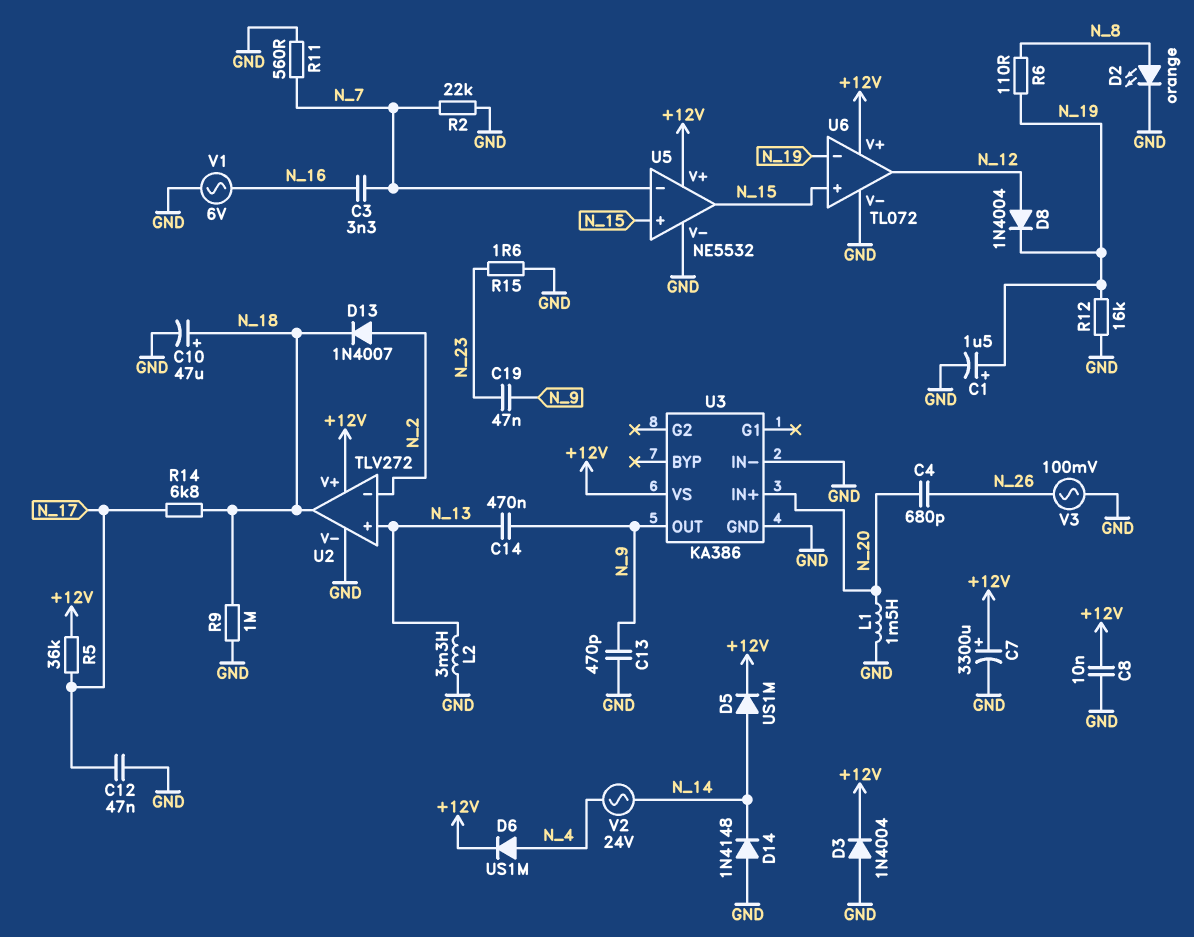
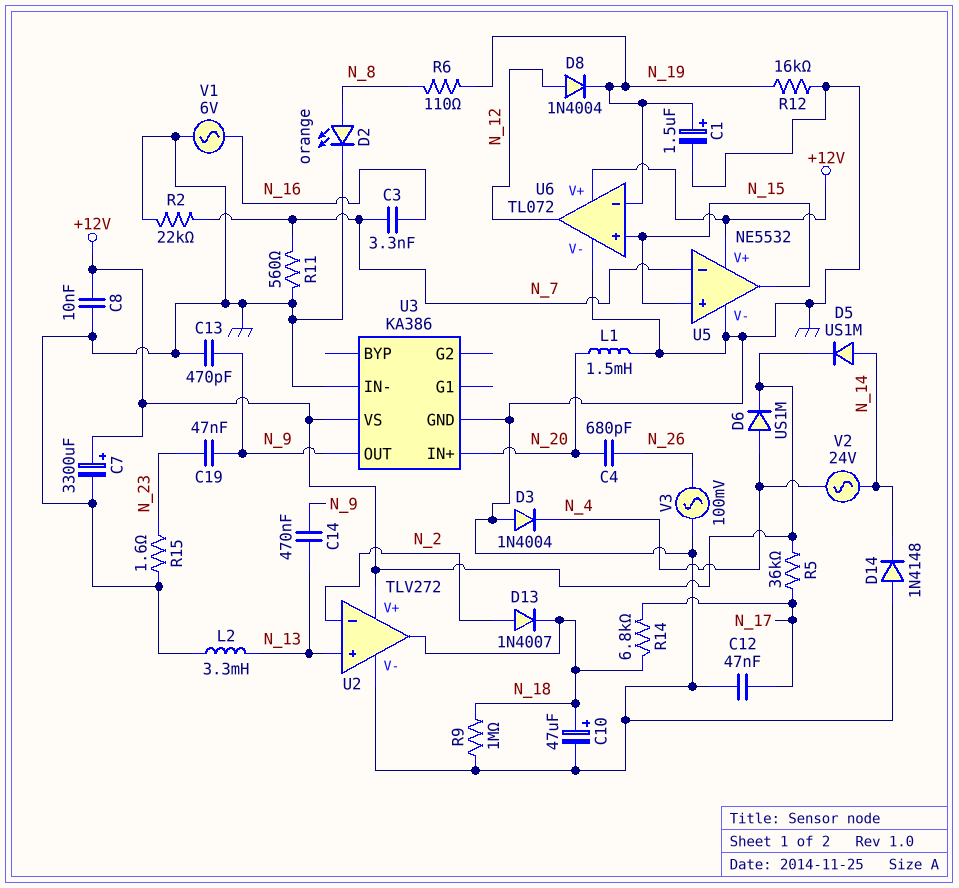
D3: diode 1N4004 (A GND, K +12V) -> diode 1N4004 (A GND, K N_4)

